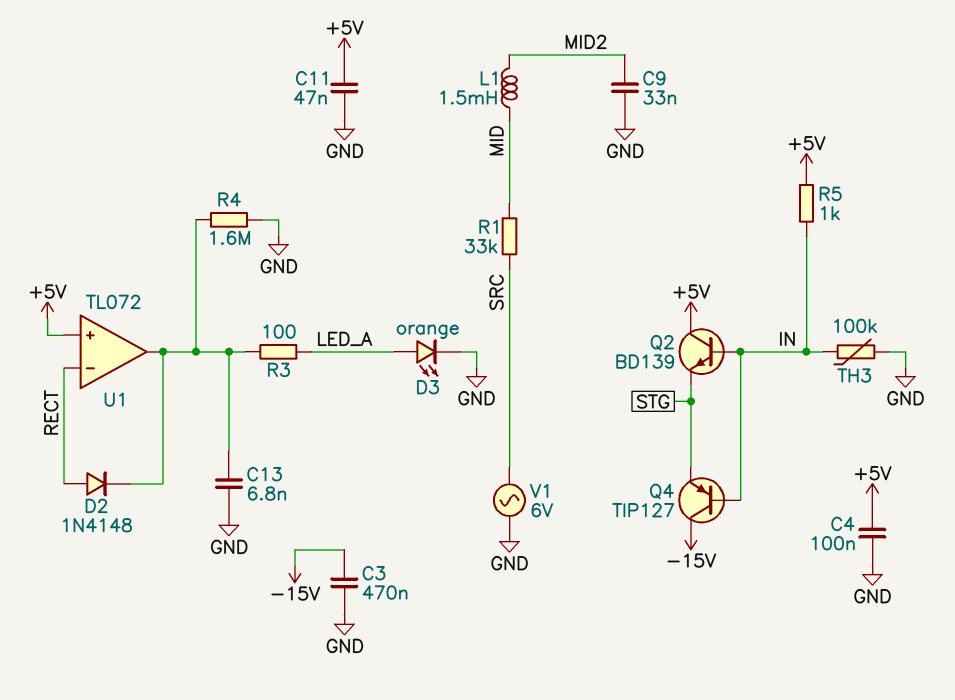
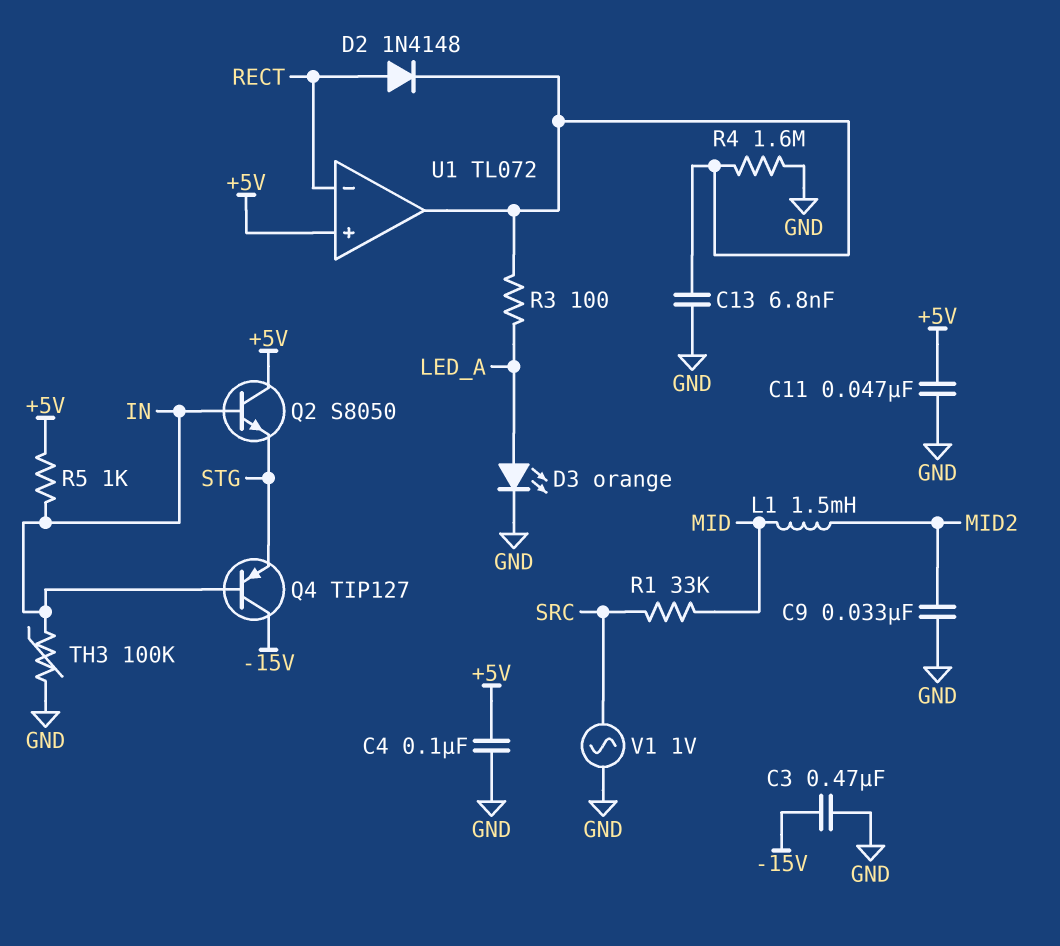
Q2: NPN BD139 (B IN, C +5V, E STG) -> NPN S8050 (B IN, C +5V, E STG)
V1: AC 6V (GND, SRC) -> AC 1V (GND, SRC)

